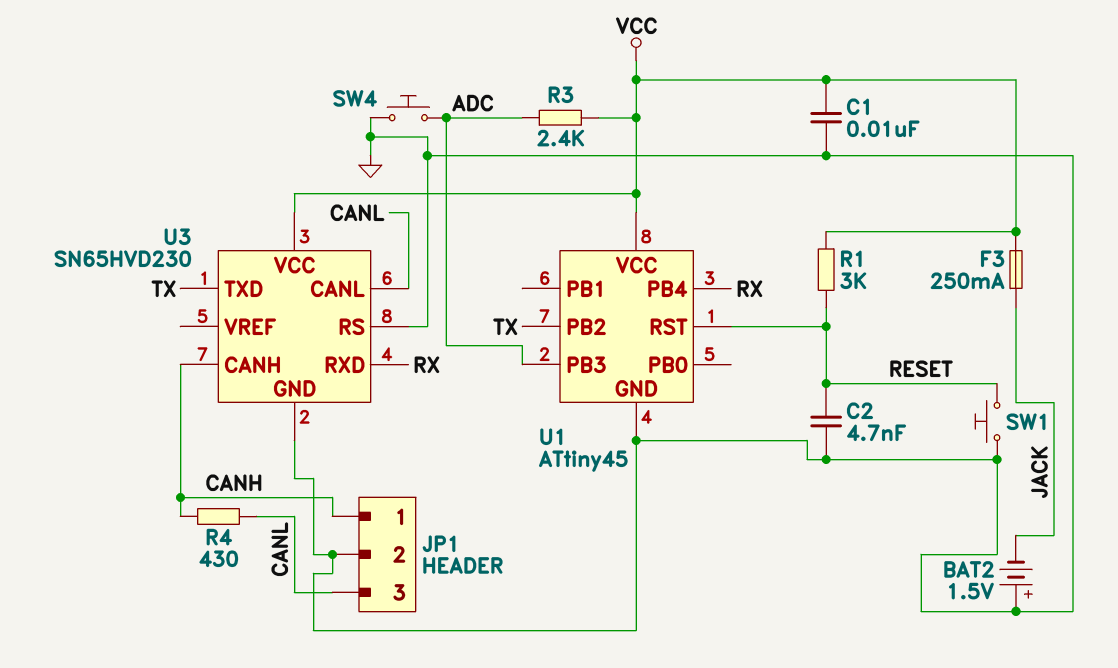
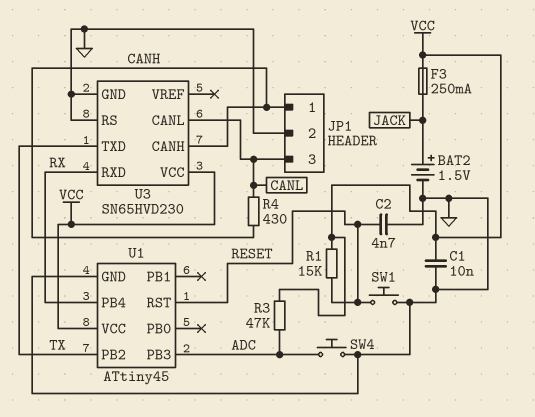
BAT2: 1.5V (plus GND, minus JACK) -> 1.5V (plus JACK, minus GND)
R1: 3k (RESET, VCC) -> 15k (RESET, VCC)
R3: 2.4k (ADC, VCC) -> 47k (ADC, VCC)

